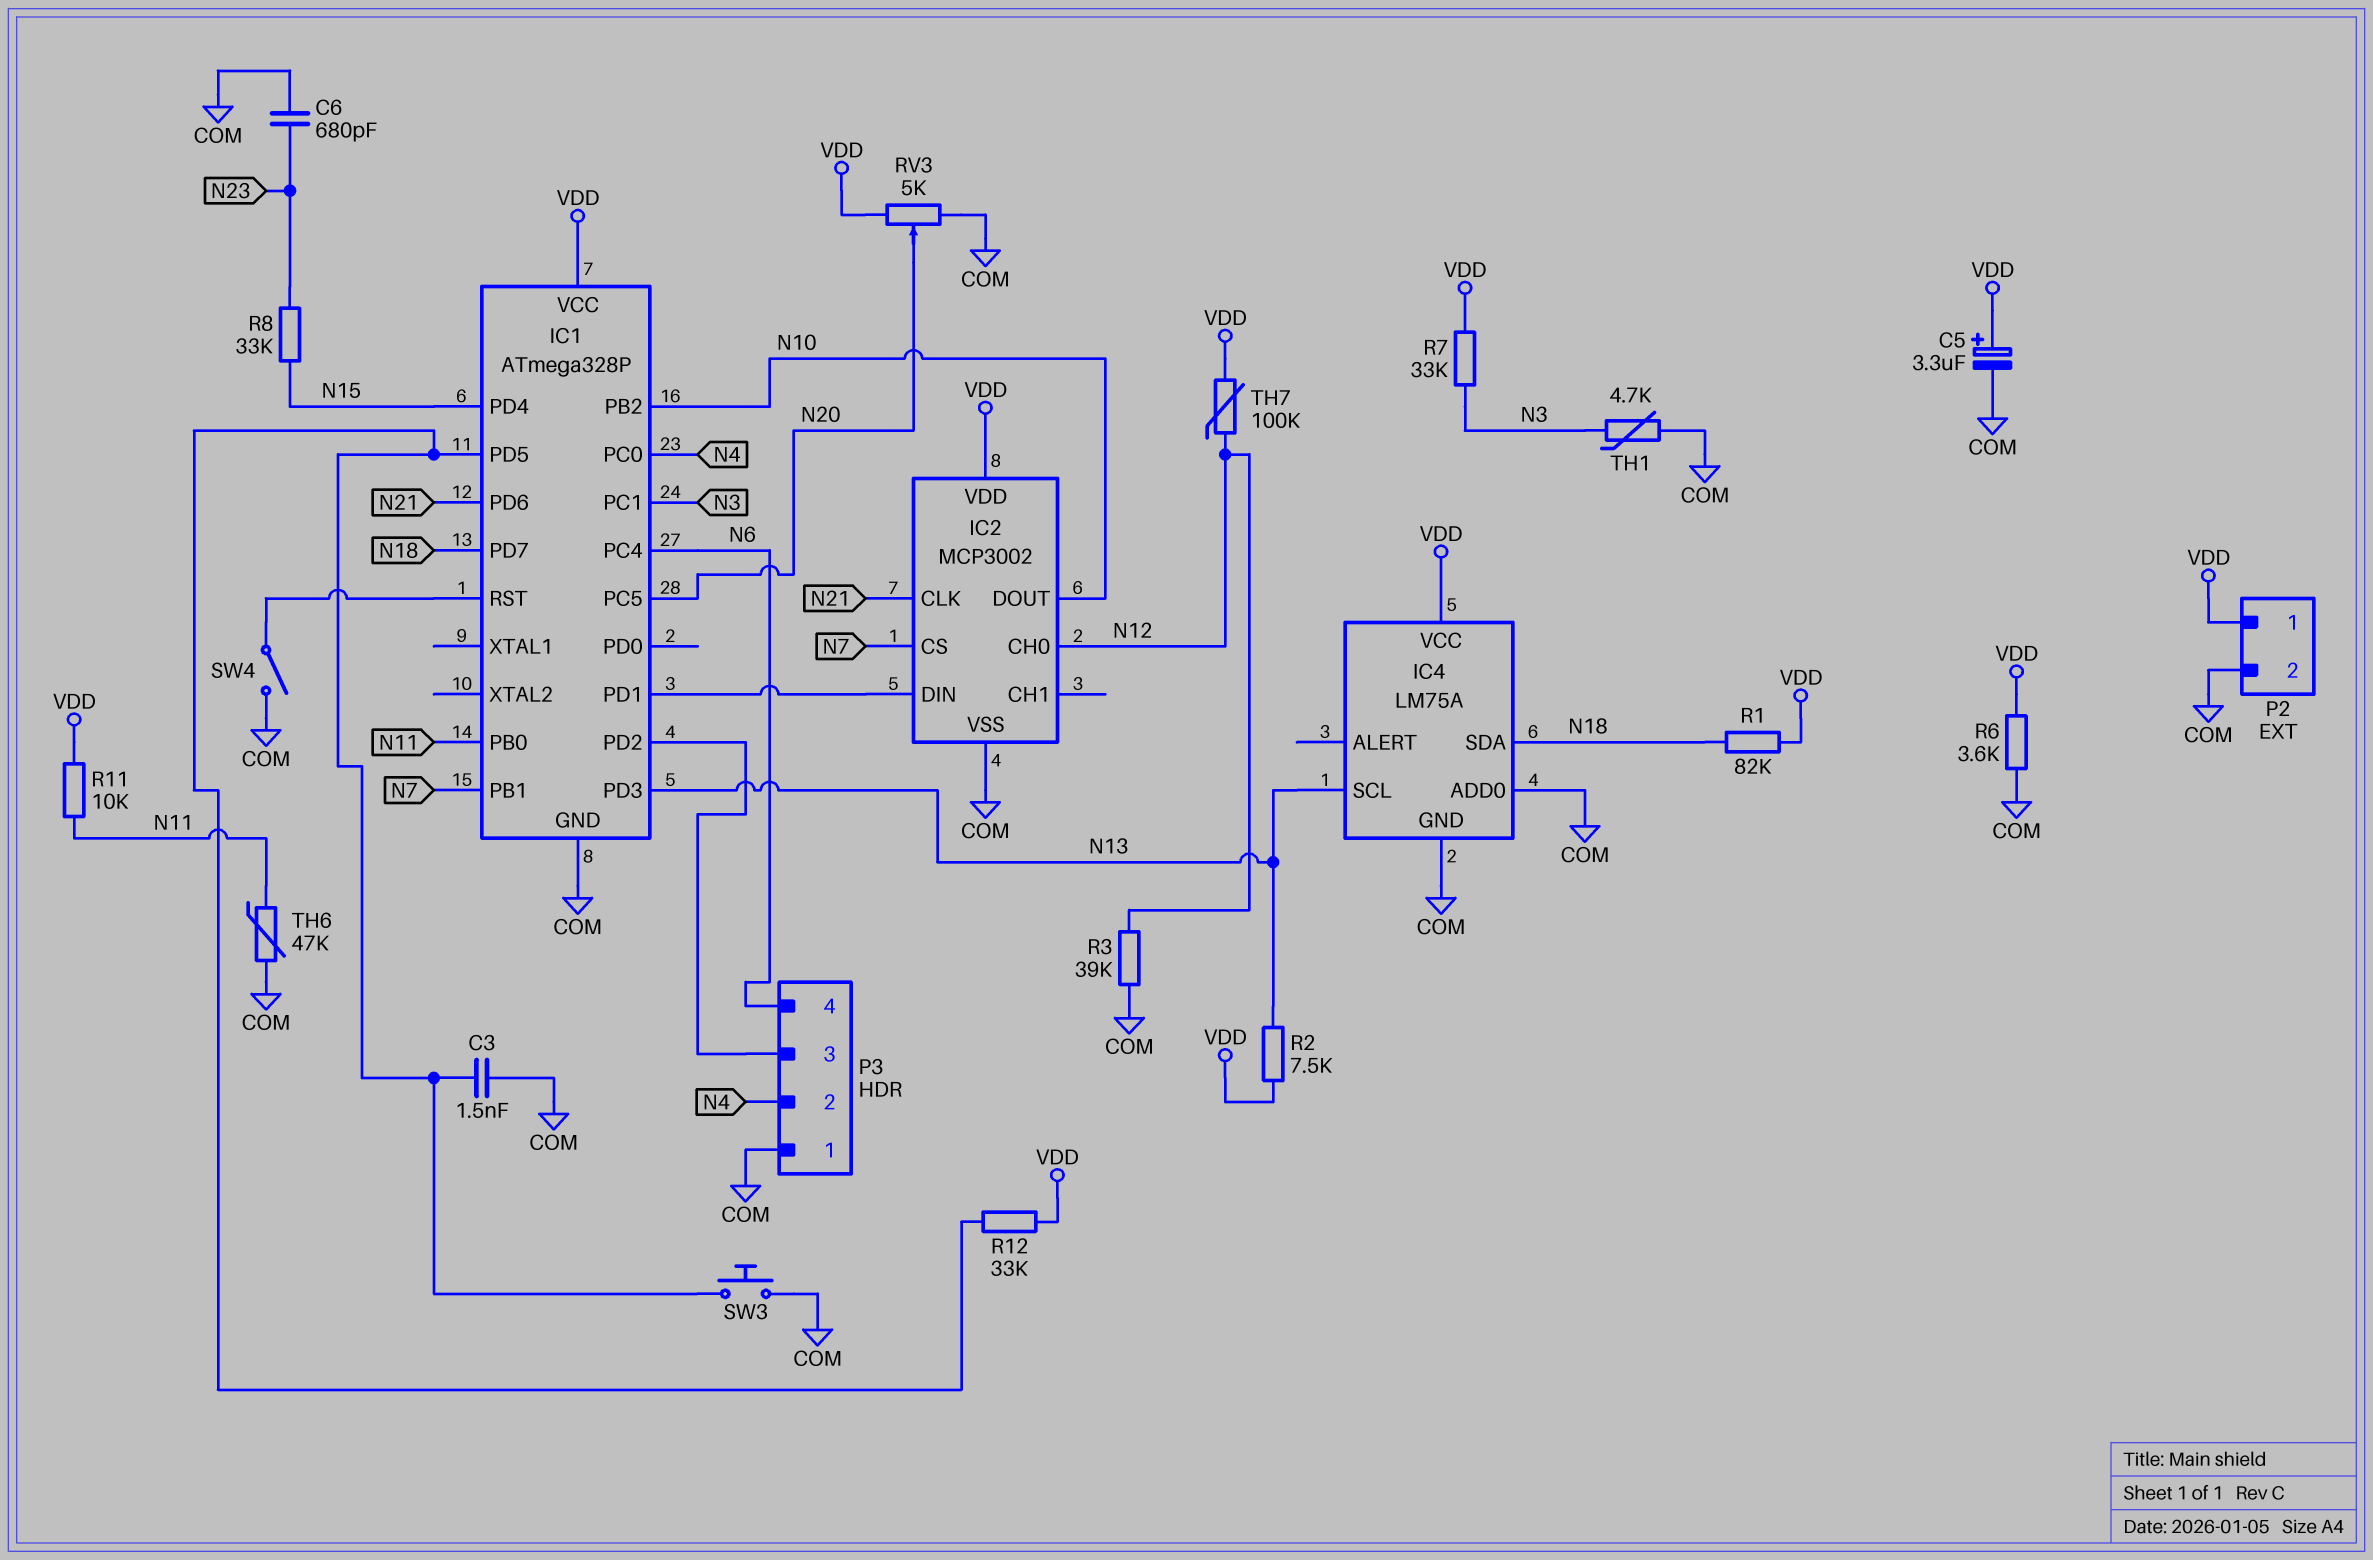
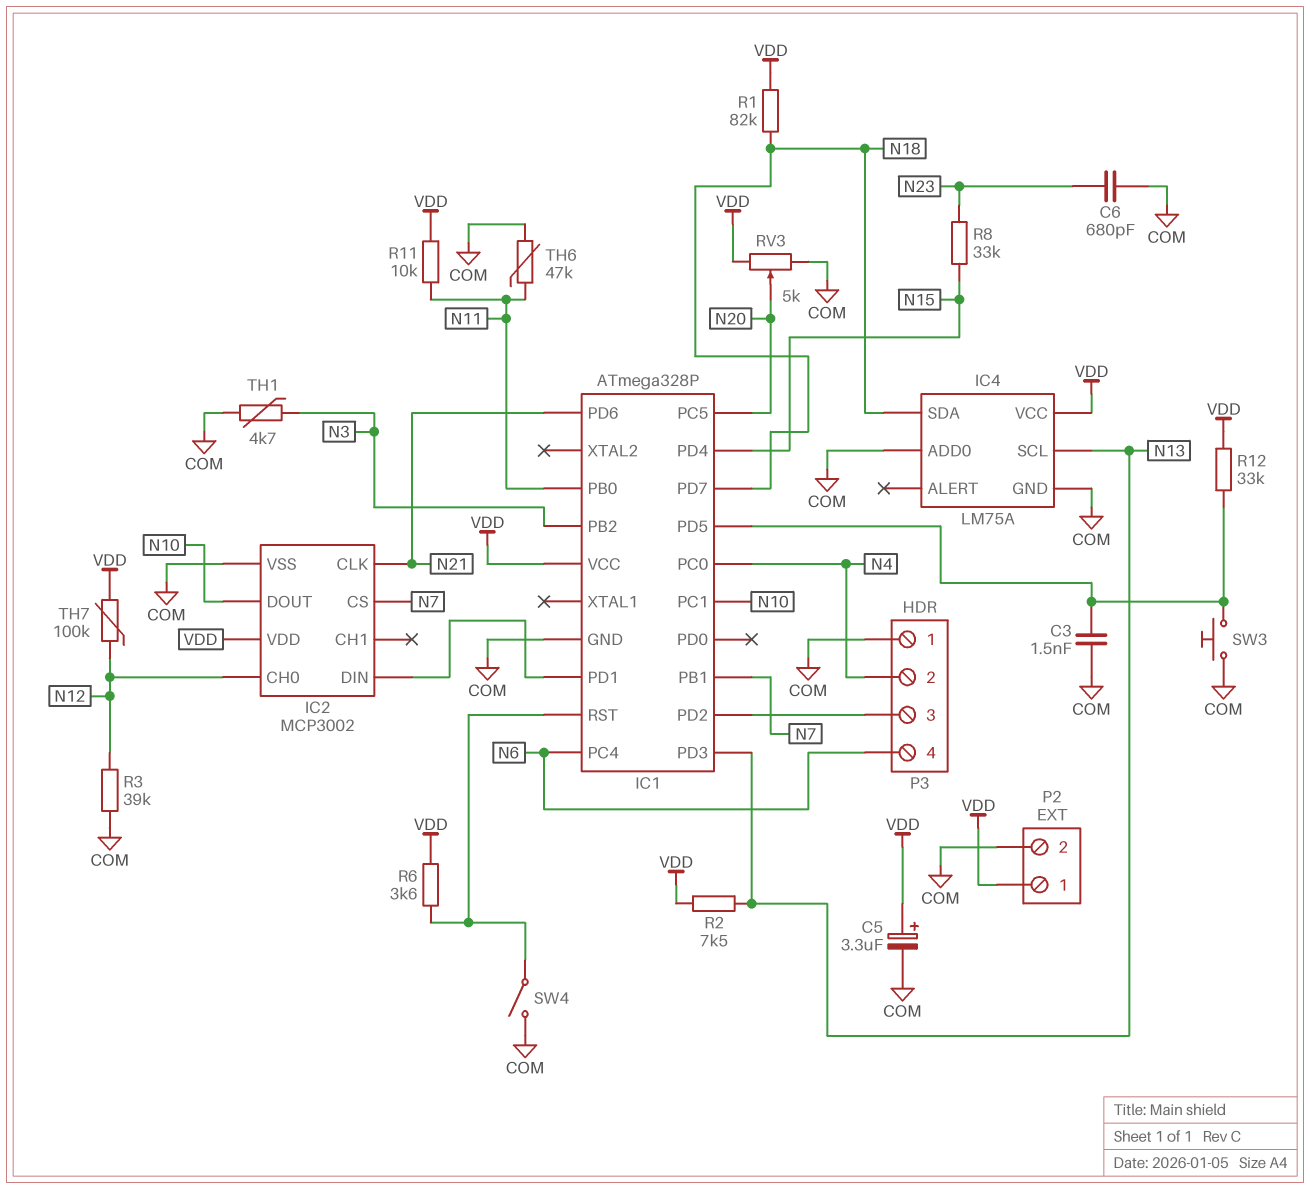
IC1 pin PB2: N10 -> N3
IC1 pin PC1: N3 -> N10
R6: 3.6k (COM, VDD) -> 3.6k (IC1/RST, VDD)
R7: 33k (N3, VDD) -> none

